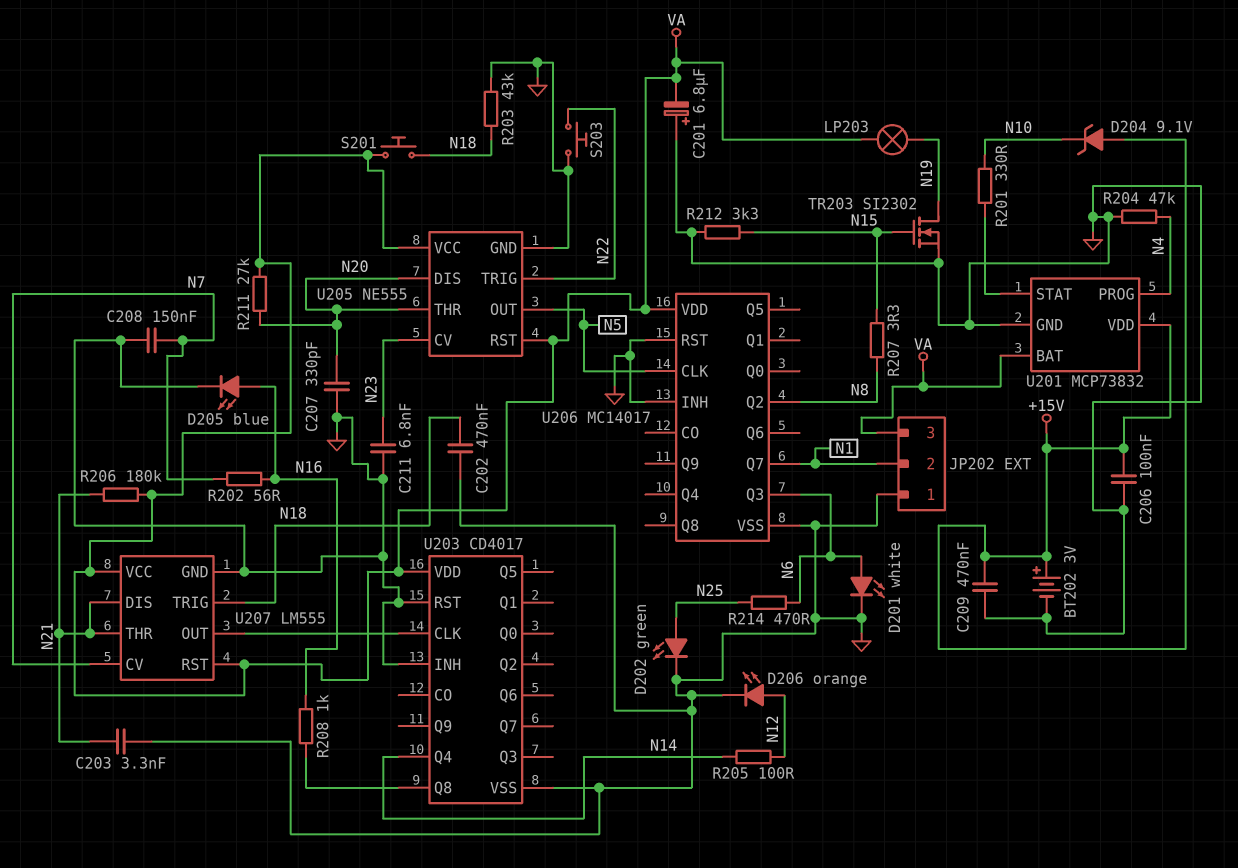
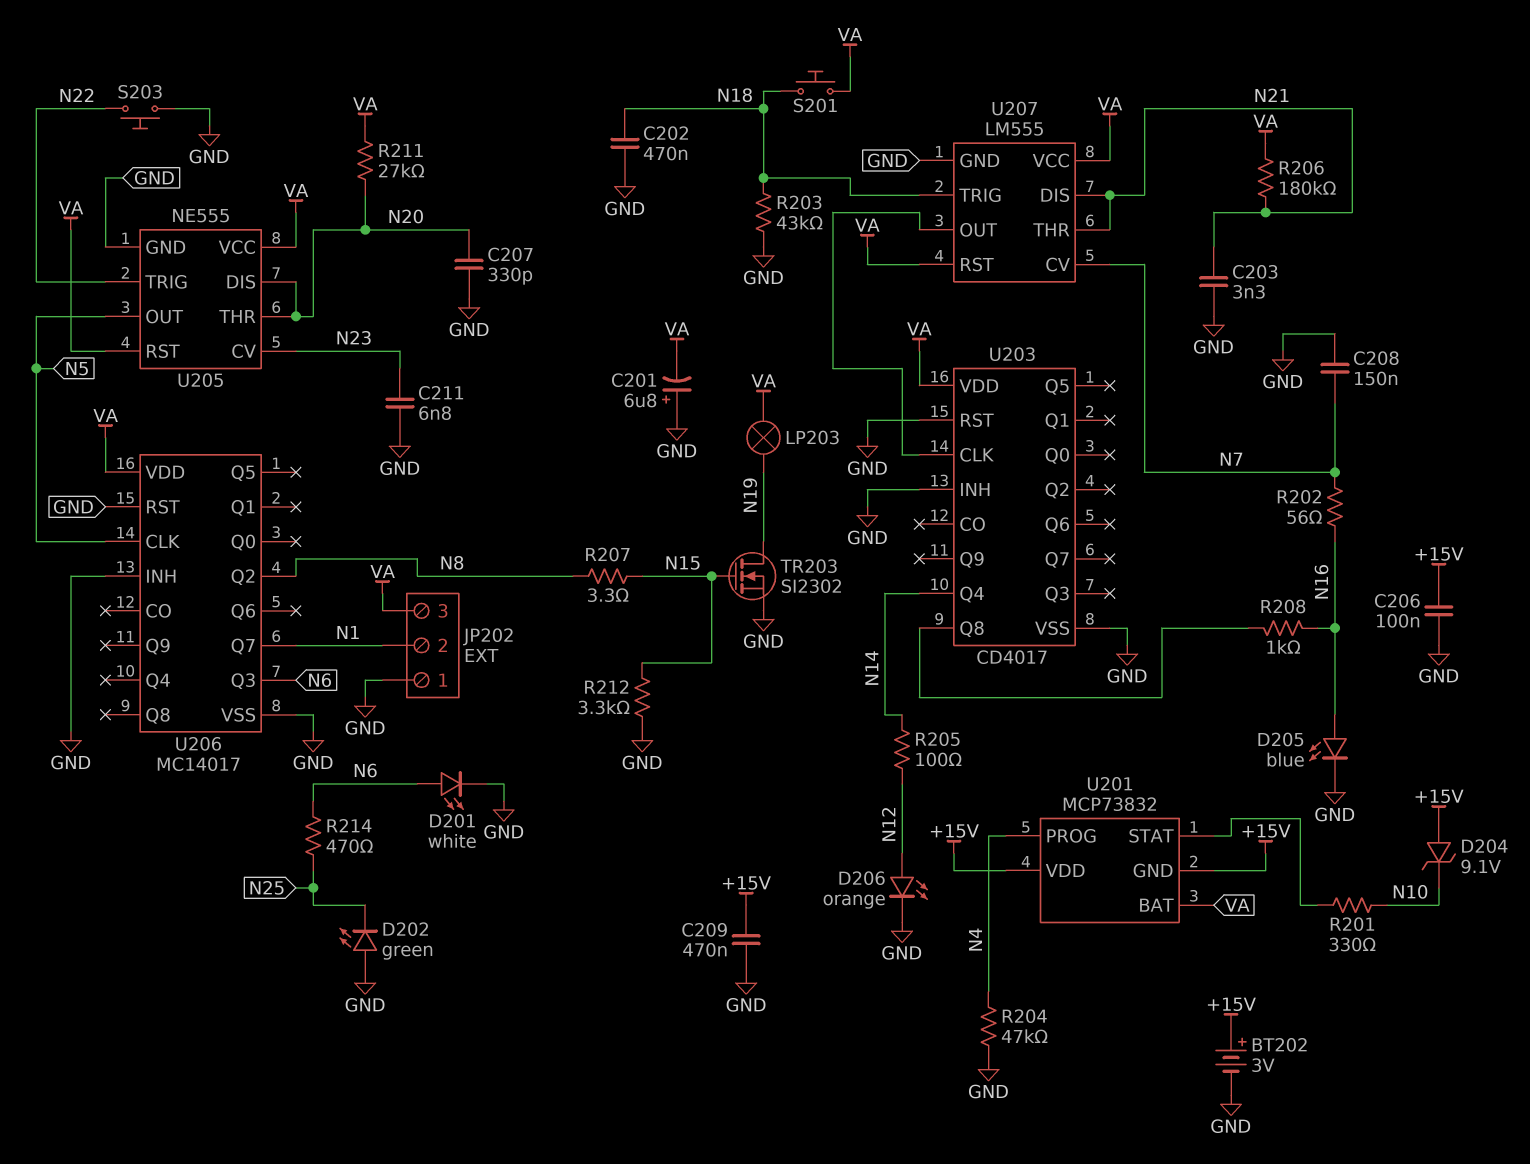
D202: LED green (A N25, K GND) -> LED green (A GND, K N25)
U201 pin GND: GND -> +15V

